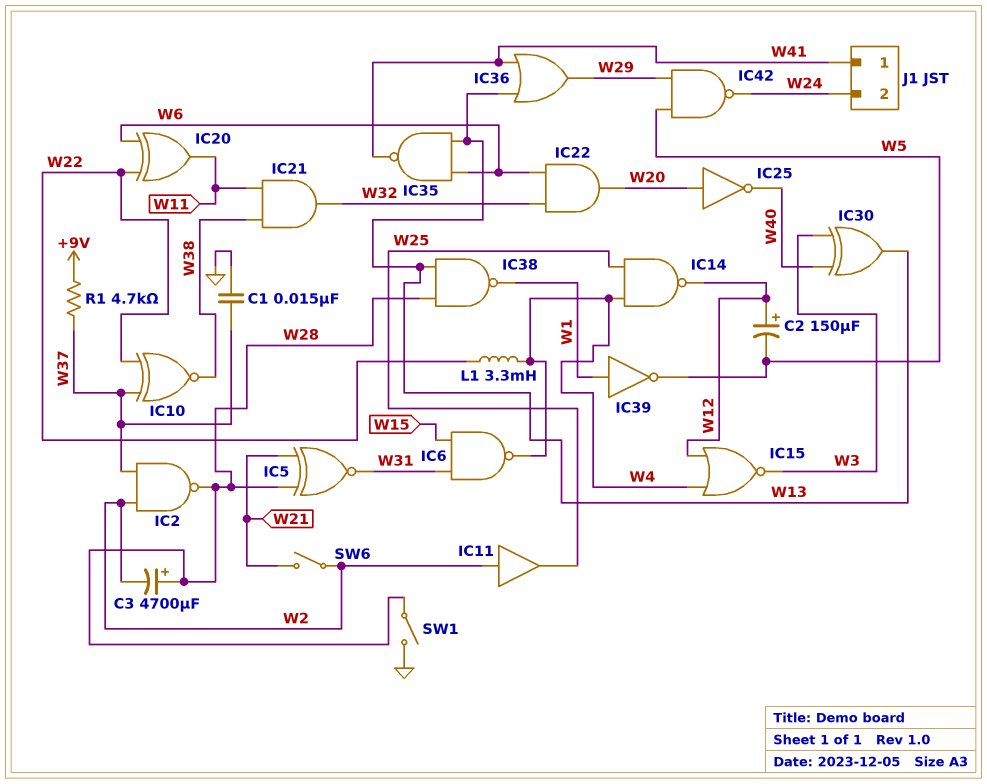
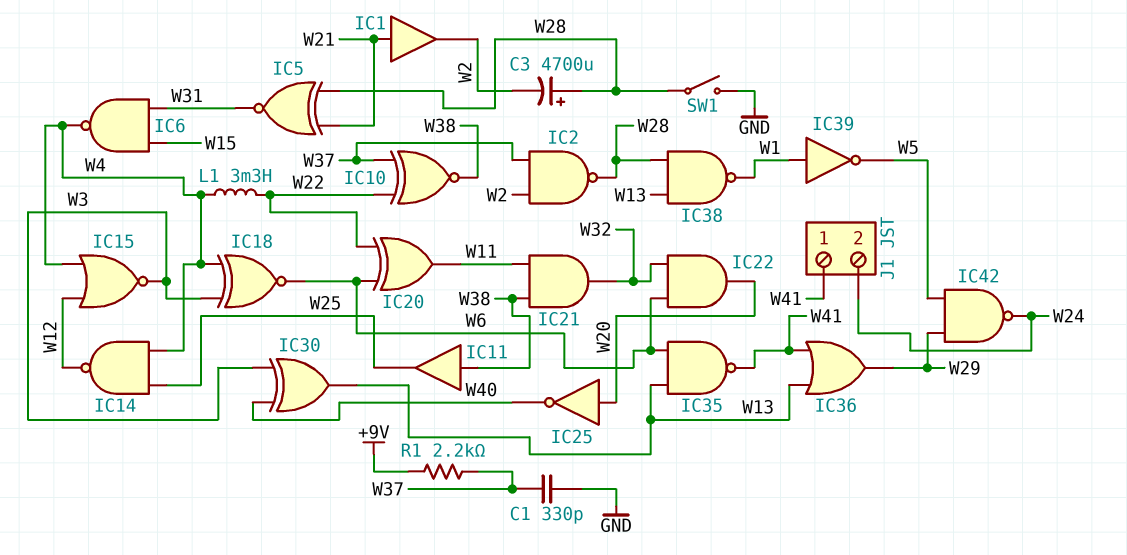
C1: 15nF (GND, W37) -> 330pF (GND, W37)
C2: 150uF (plus W12, minus W5) -> none
IC1: none -> buffer (in W21, out W2)
IC11: buffer (in W2, out W25) -> buffer (in W38, out W25)
IC18: none -> XNOR (in W3, in W4, out W6)
R1: 4.7k (+9V, W37) -> 2.2k (+9V, W37)
SW6: switch (W2, W21) -> none

